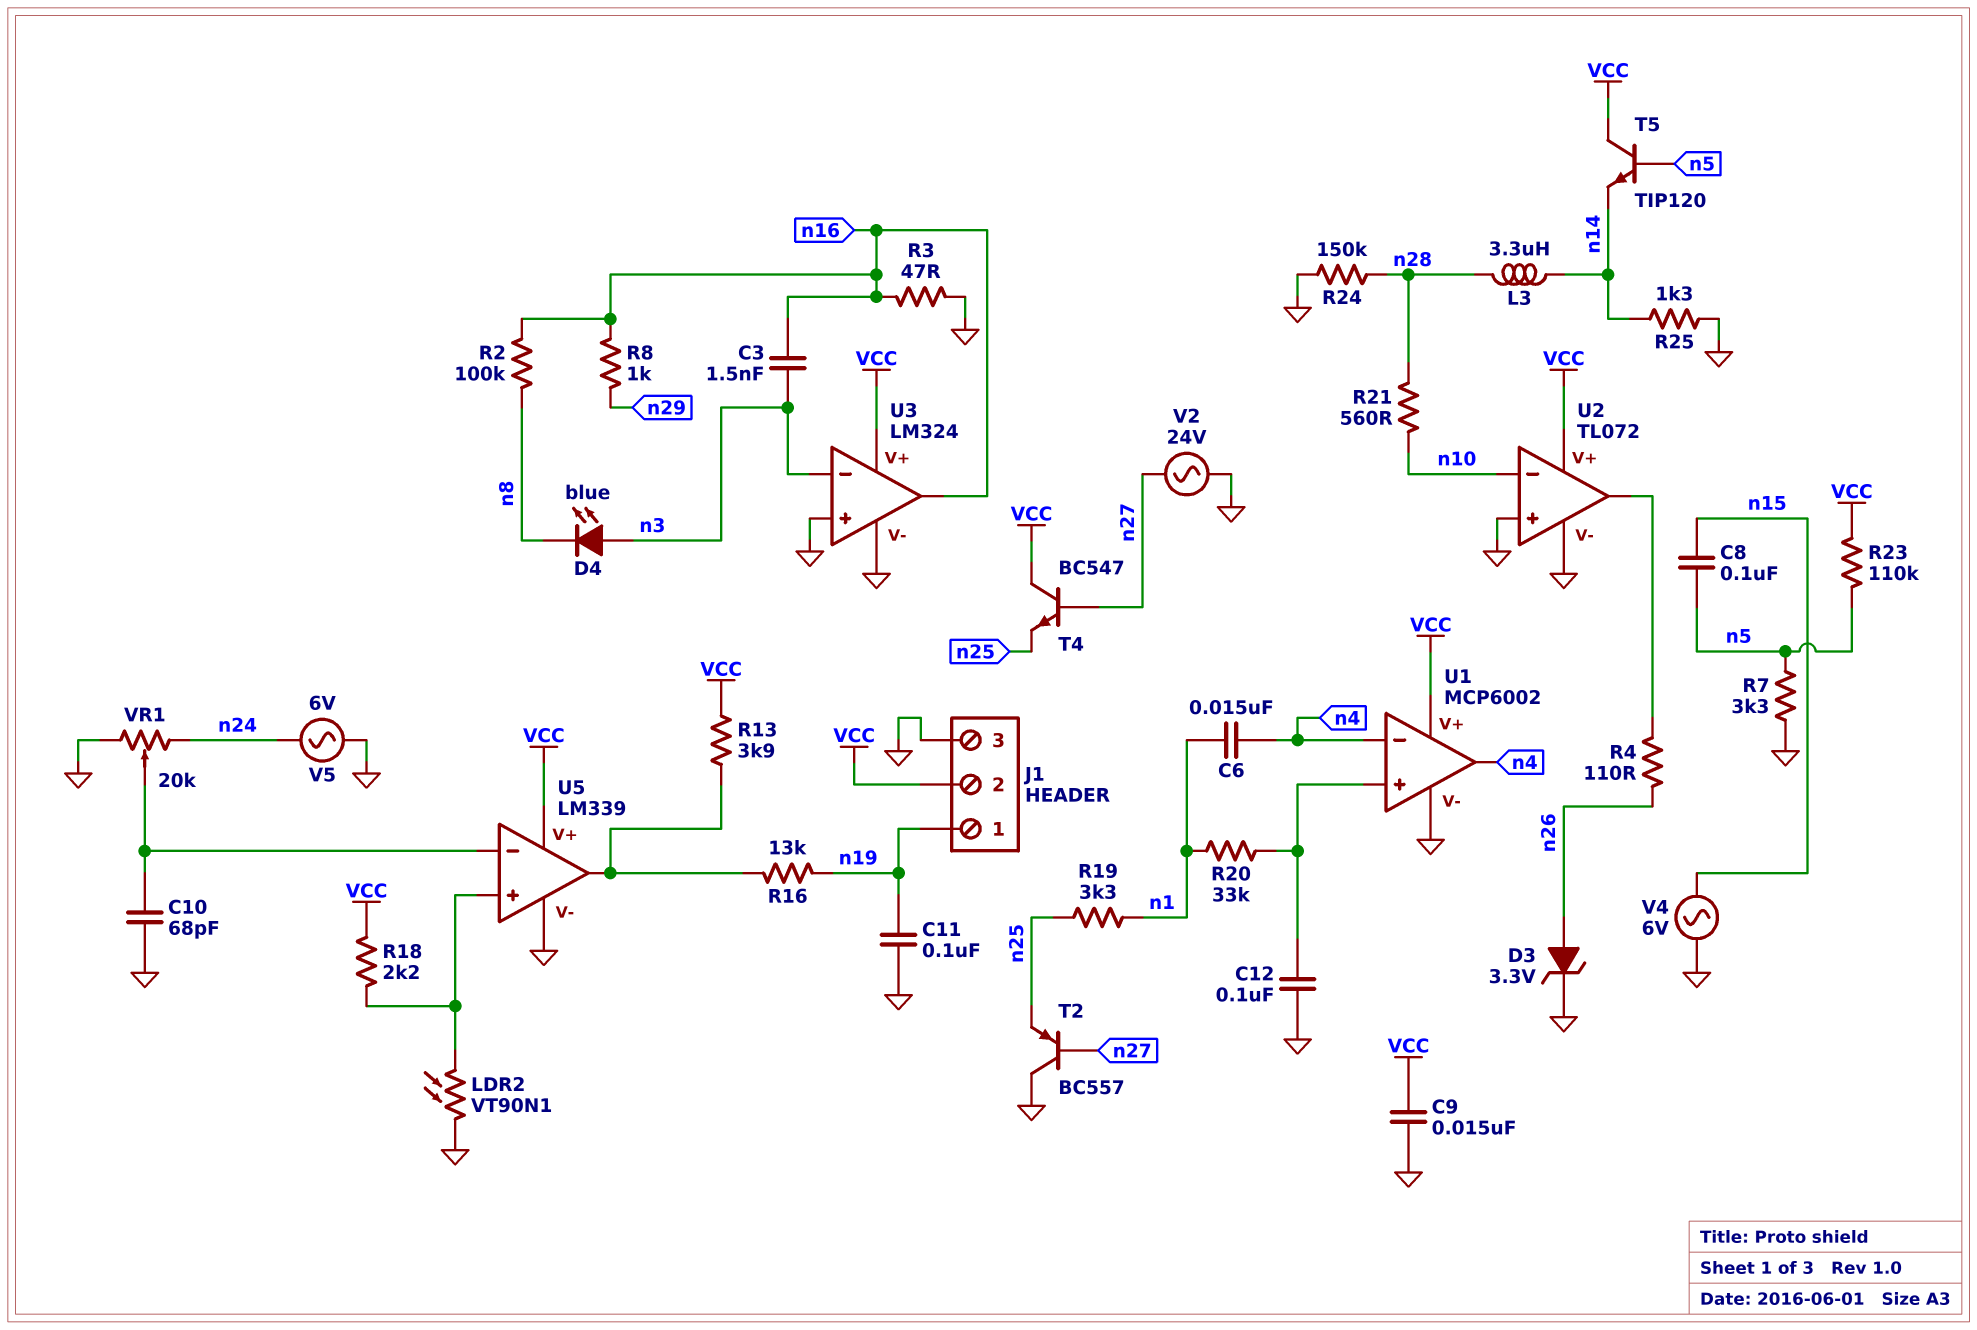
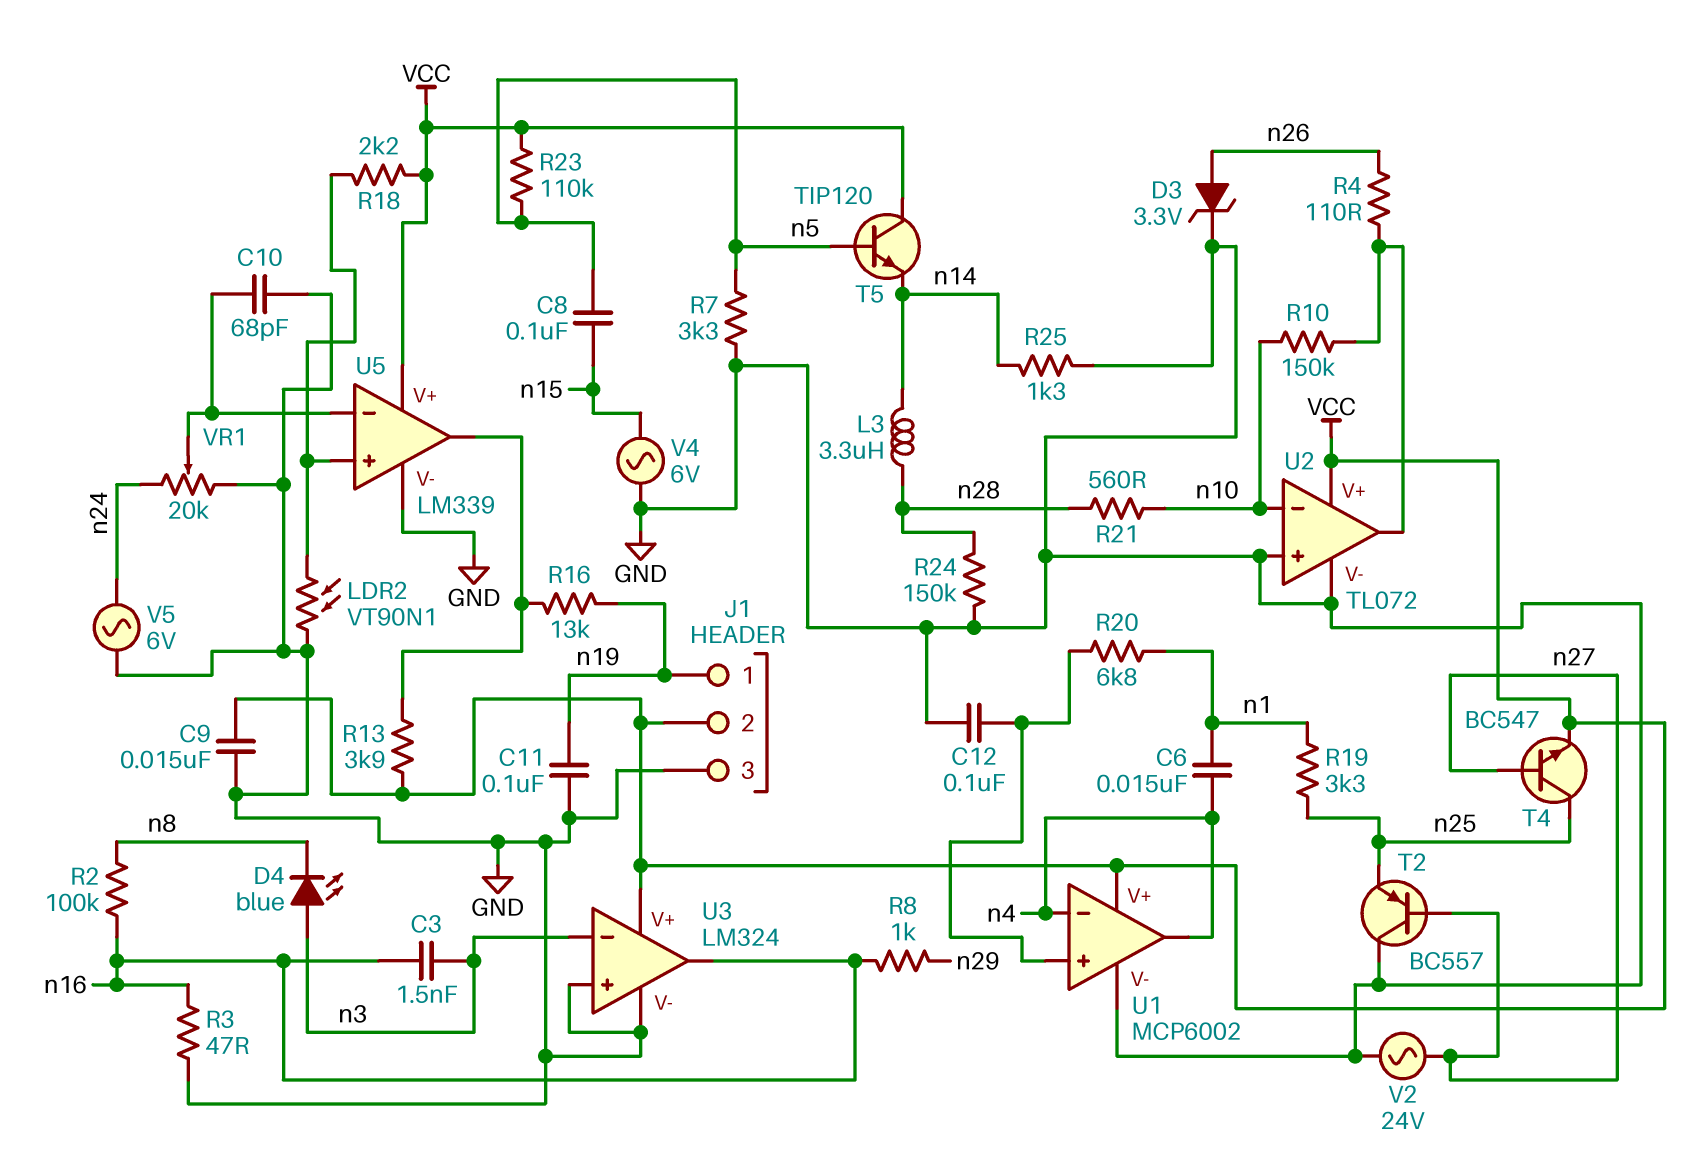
R10: none -> 150k (U2/out, n10)
R20: 33k (U1/in+, n1) -> 6.8k (U1/in+, n1)
T4: NPN BC547 (B n27, C VCC, E n25) -> NPN BC547 (B n27, C n25, E VCC)

